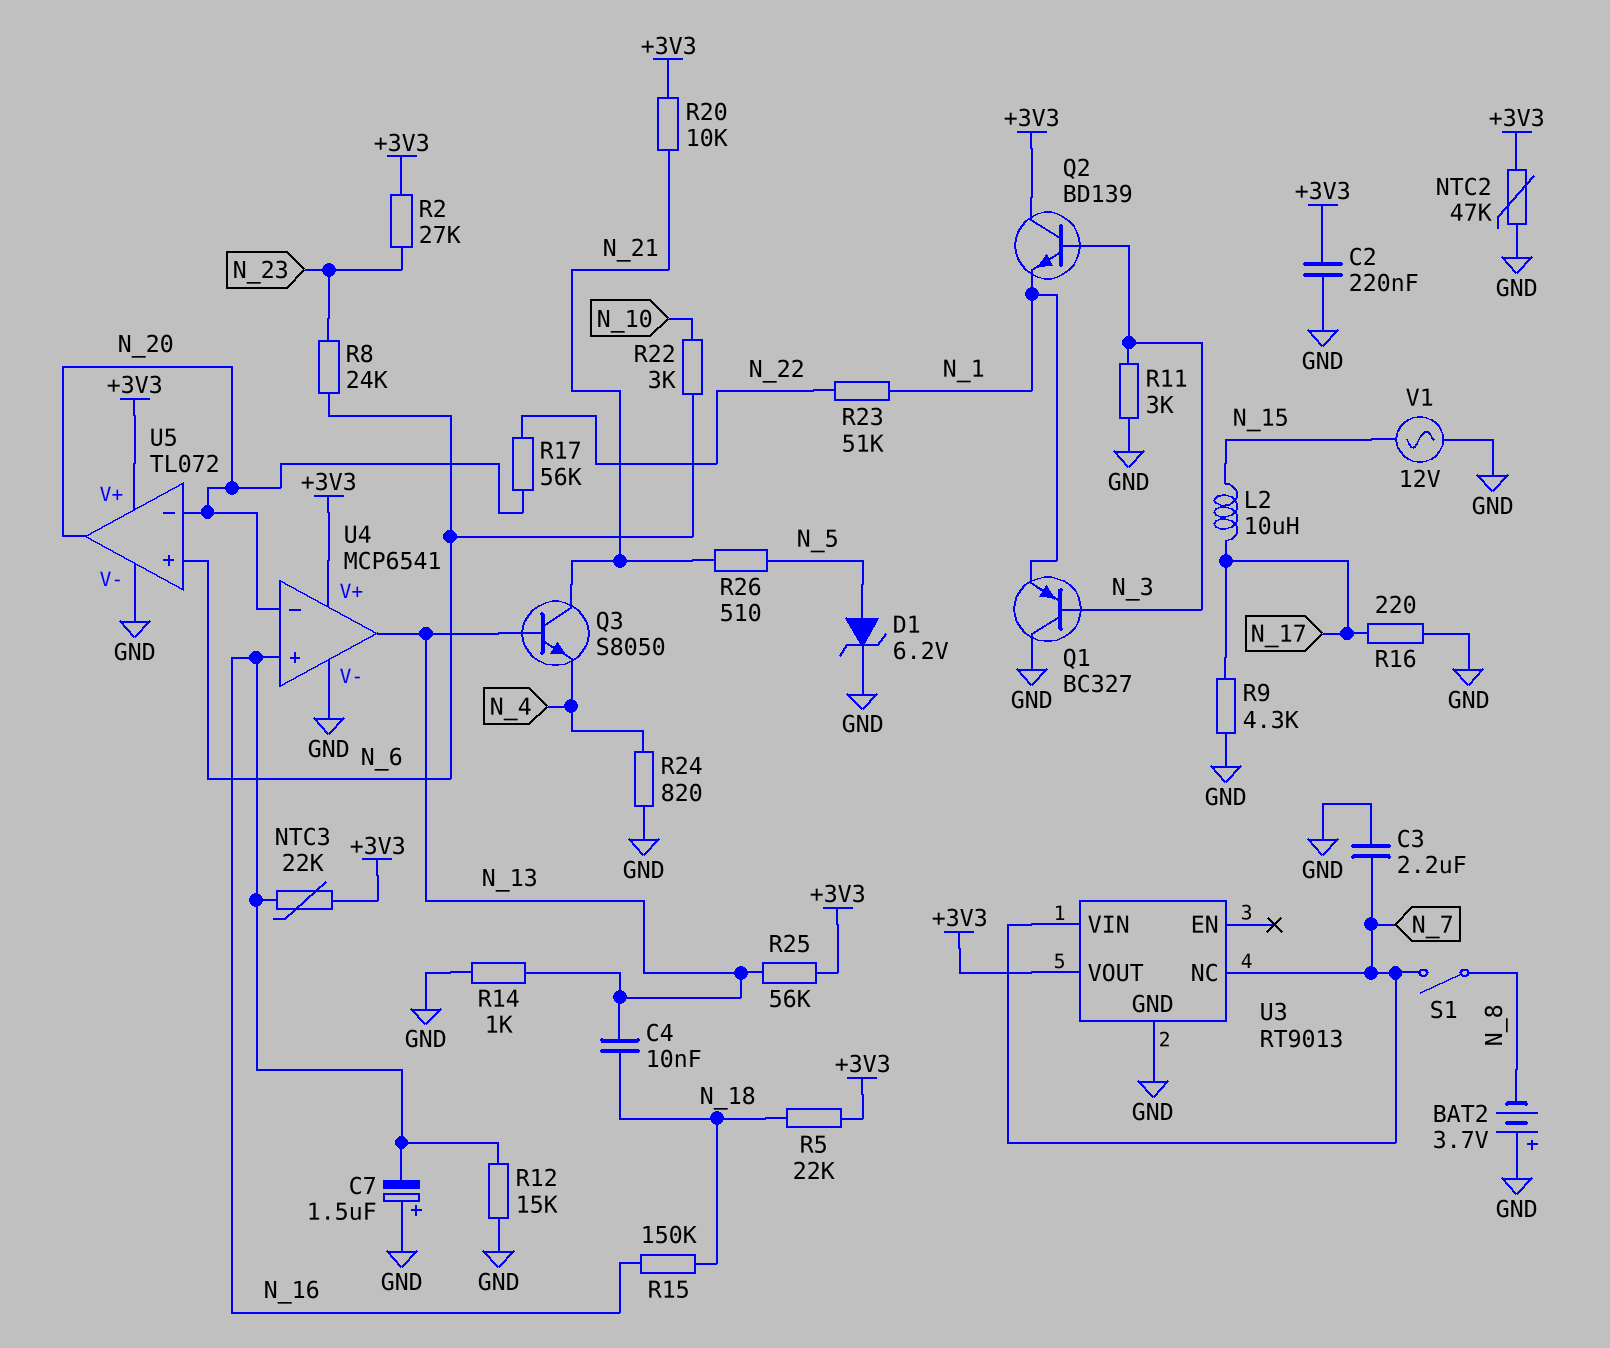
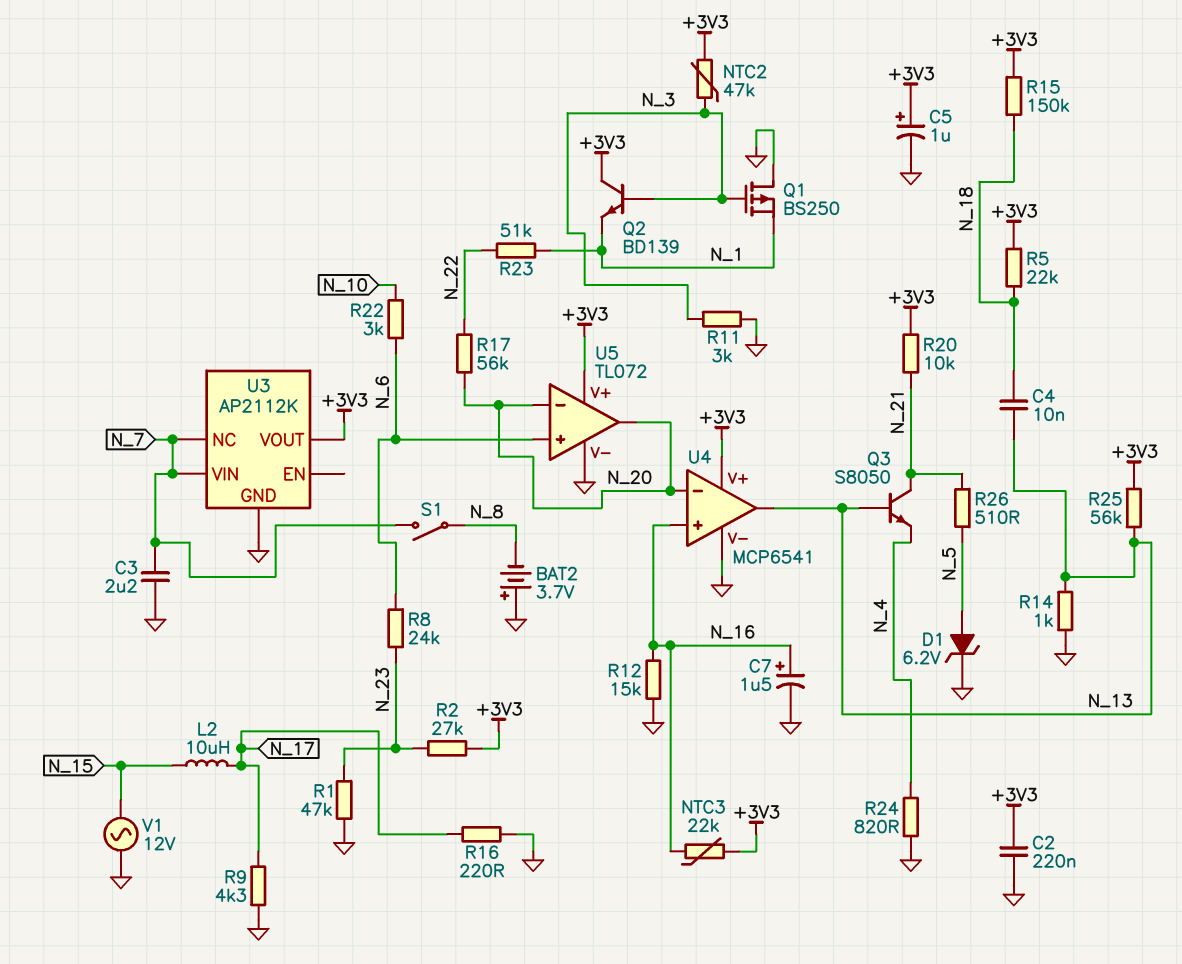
C5: none -> 1uF (plus +3V3, minus GND)
C7: 1.5uF (plus GND, minus N_16) -> 1.5uF (plus N_16, minus GND)
NTC2: 47k (+3V3, GND) -> 47k (+3V3, N_3)
Q1: PNP BC327 (B N_3, C GND, E N_1) -> PMOS BS250 (G N_3, D GND, S N_1)
R1: none -> 47k (GND, N_23)
R15: 150k (N_16, N_18) -> 150k (+3V3, N_18)
U3: RT9013 -> AP2112K

